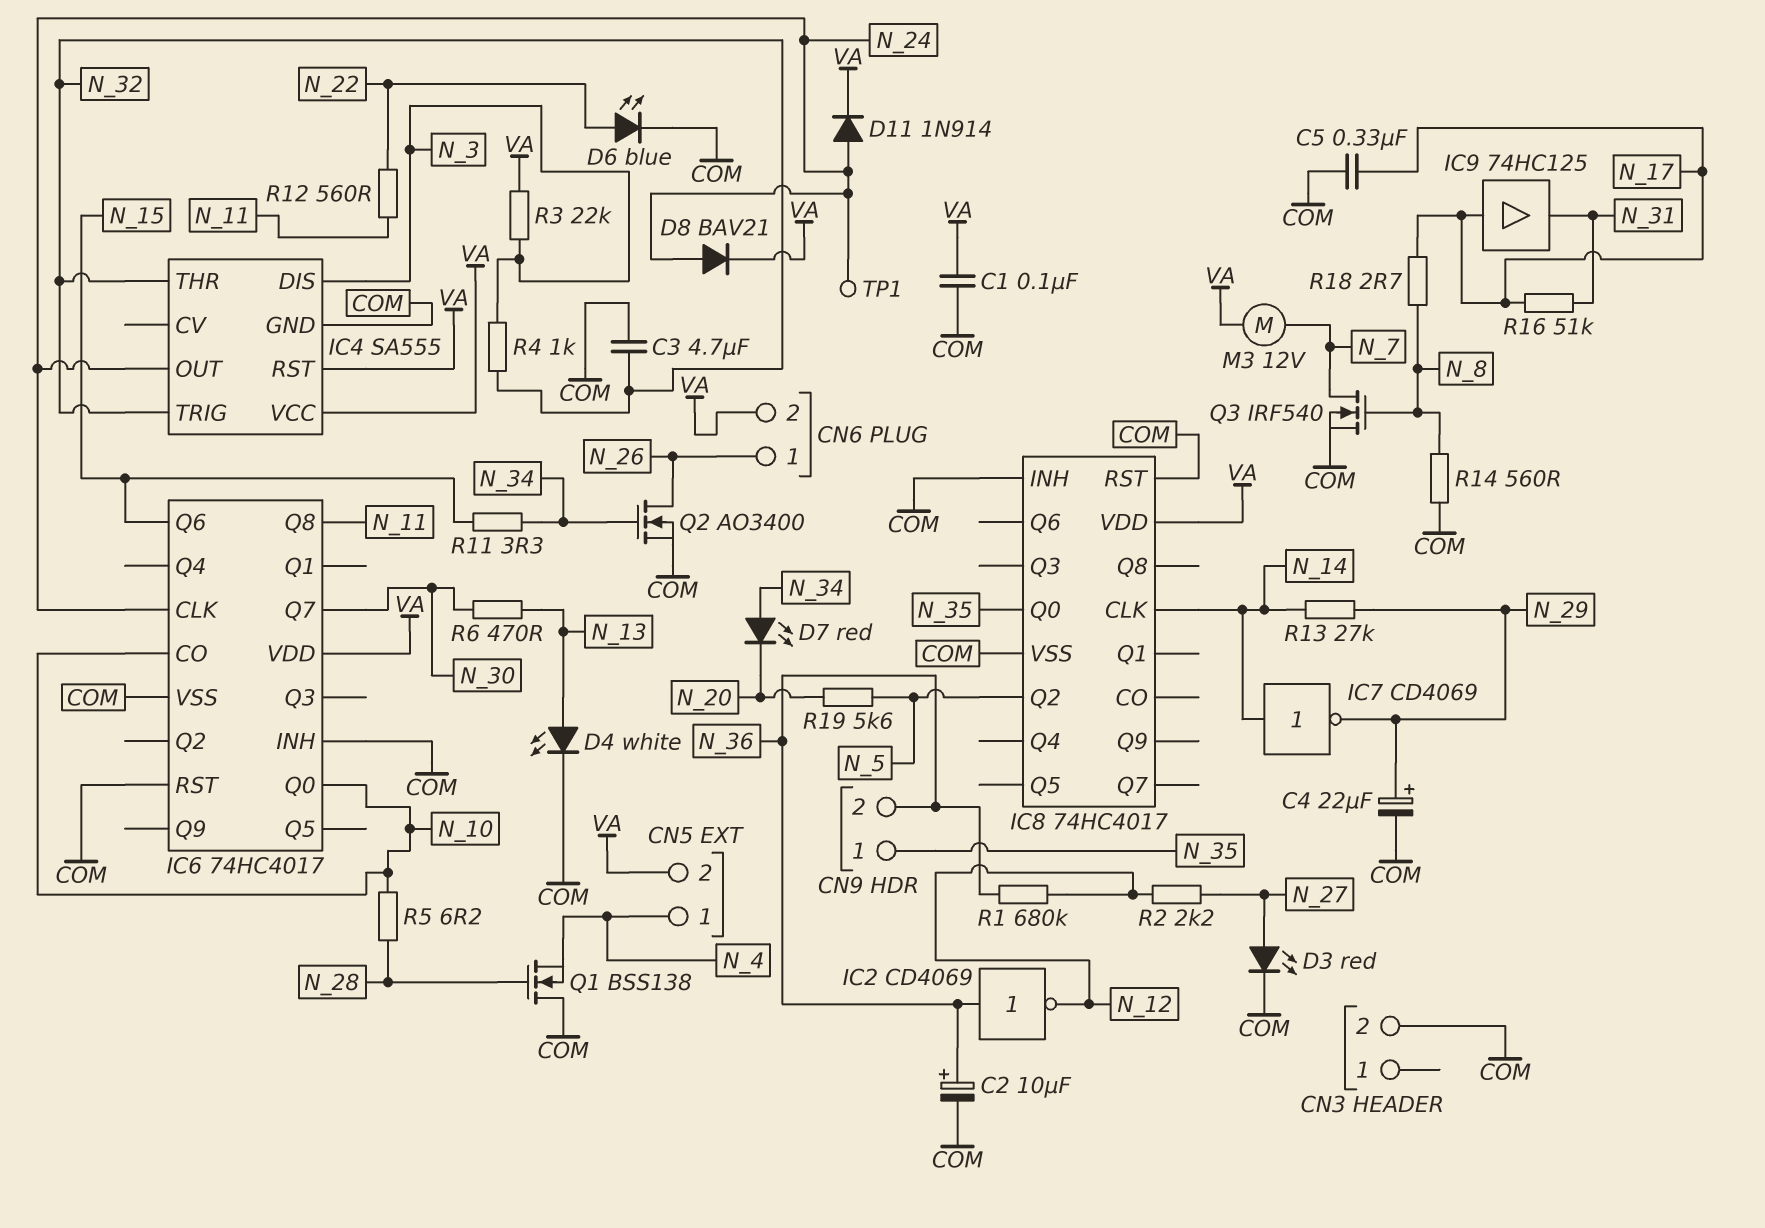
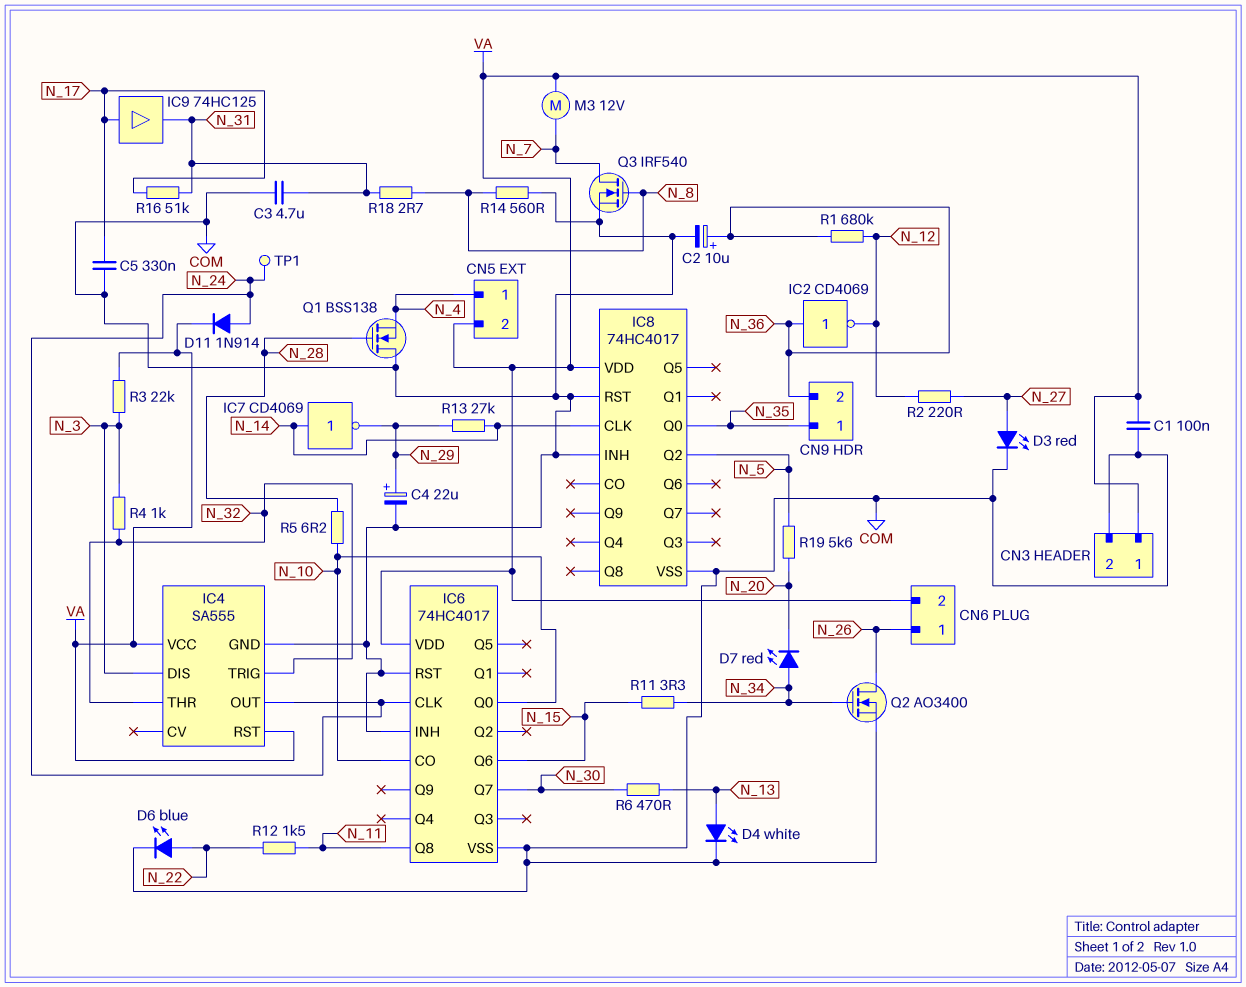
C3: 4.7uF (COM, N_32) -> 4.7uF (COM, N_31)
CN3 pin 1: none -> VA
D8: diode BAV21 (A N_24, K VA) -> none
R2: 2.2k (N_12, N_27) -> 220 (N_12, N_27)
R12: 560 (N_11, N_22) -> 1.5k (N_11, N_22)
R18: 2.7 (N_8, N_17) -> 2.7 (N_8, N_31)

